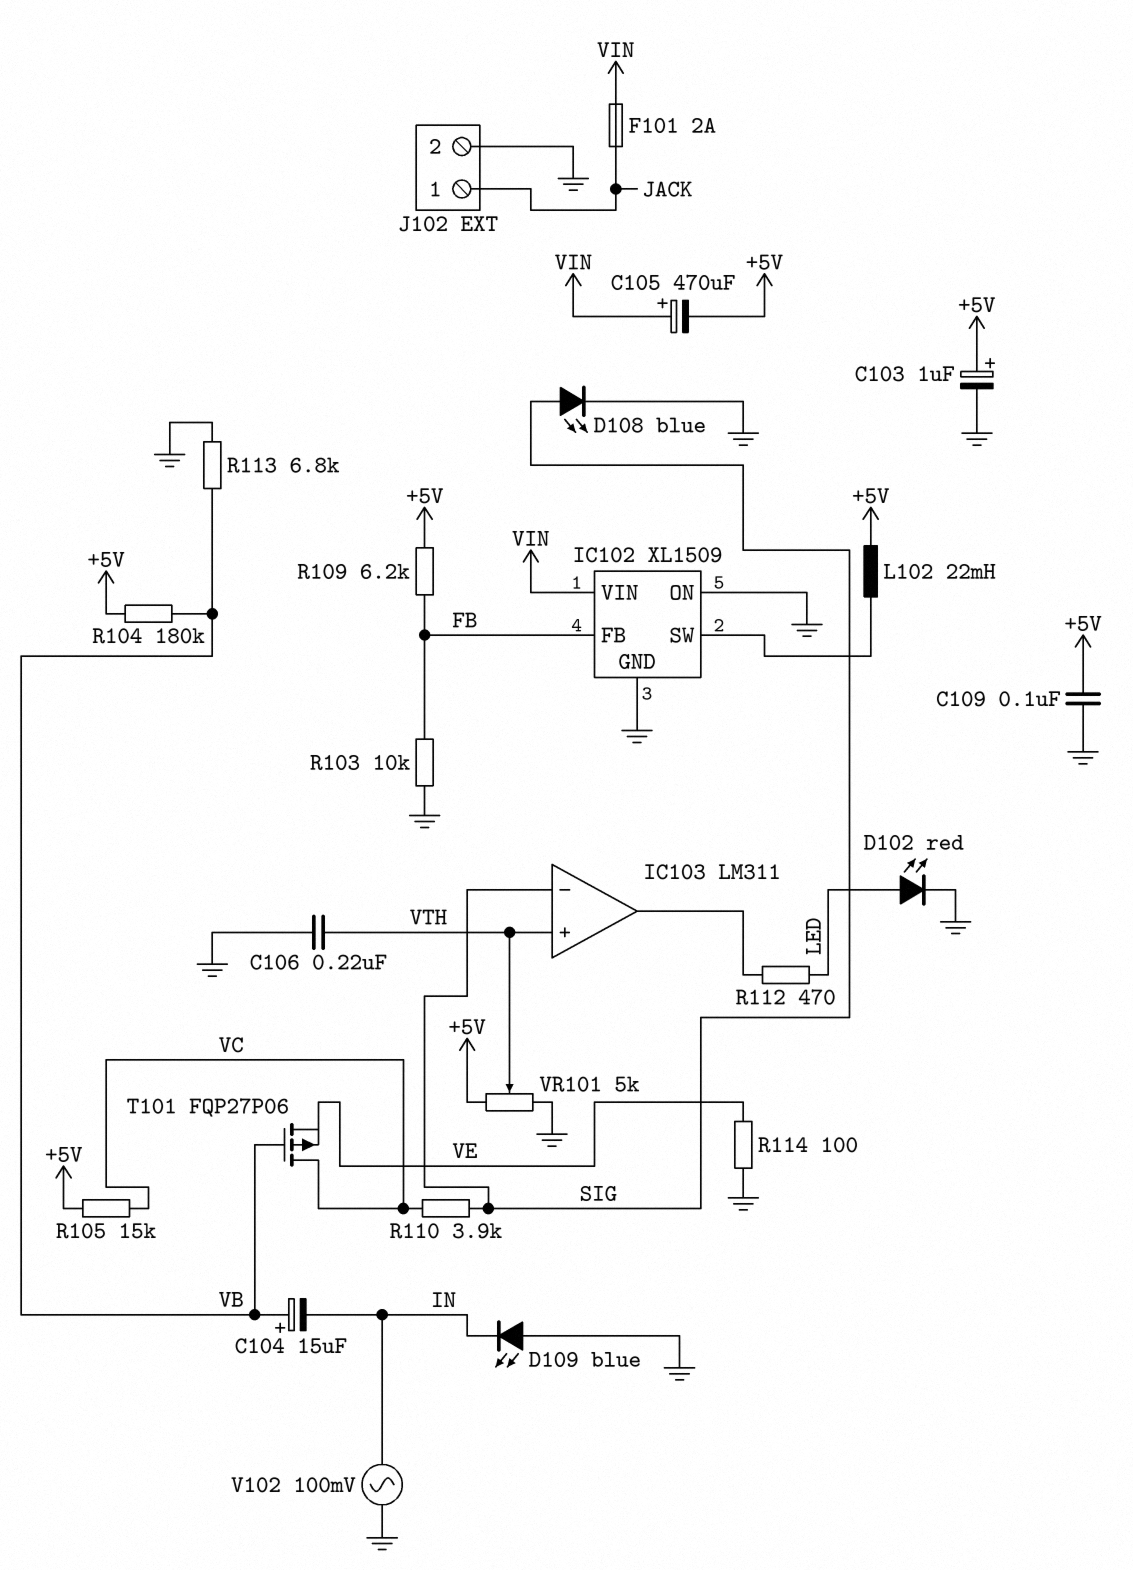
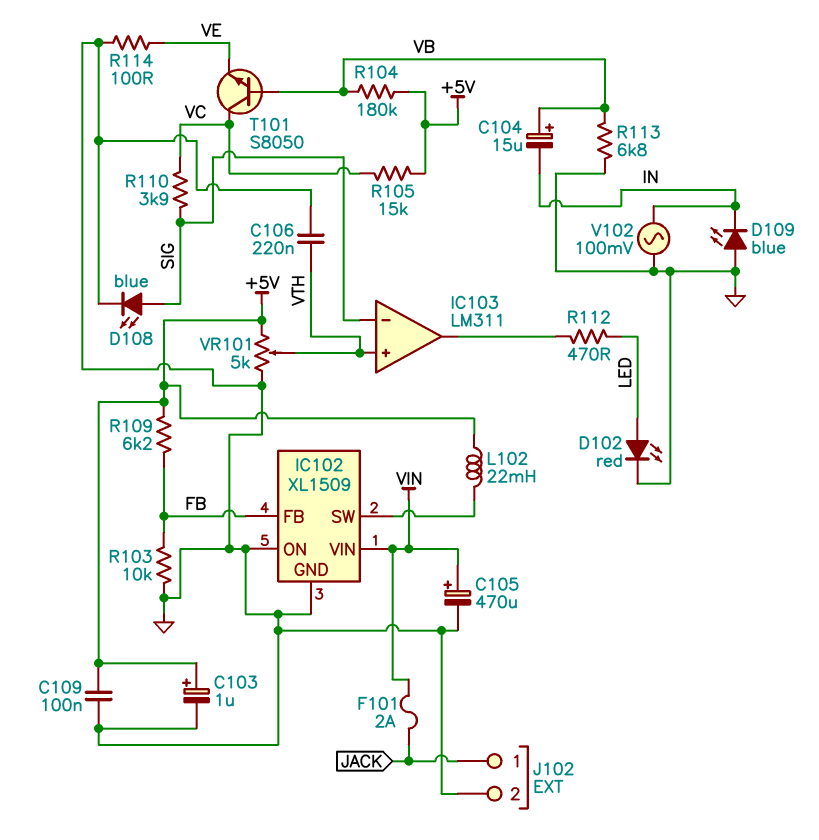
C105: 470uF (plus VIN, minus +5V) -> 470uF (plus VIN, minus GND)
T101: PMOS FQP27P06 (G VB, D VC, S VE) -> NPN S8050 (B VB, C VC, E VE)

